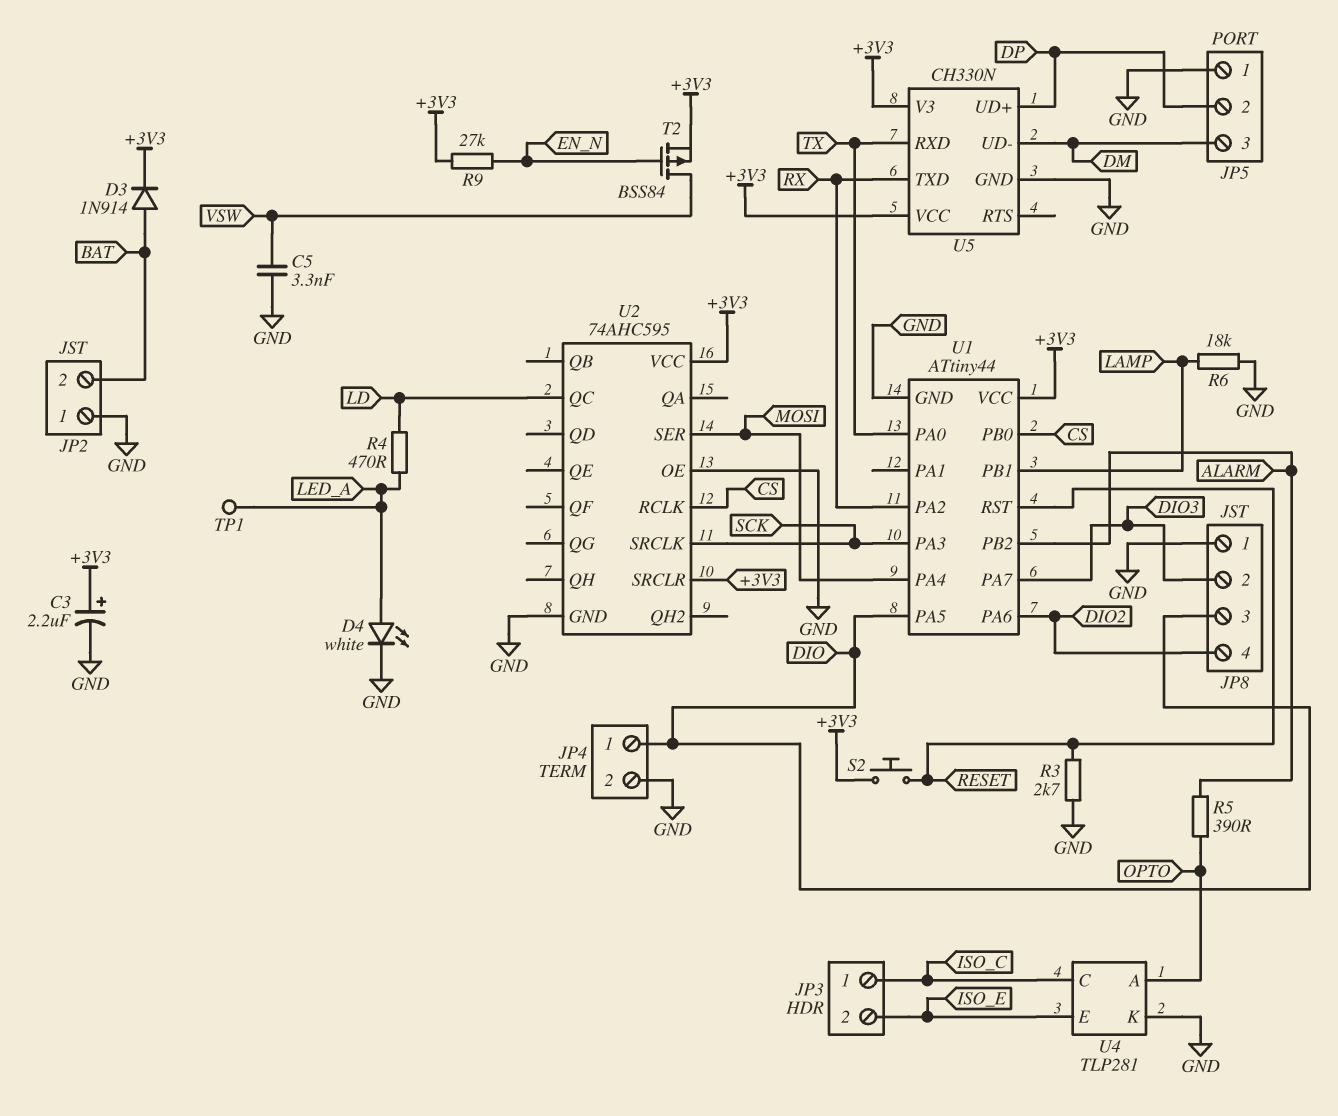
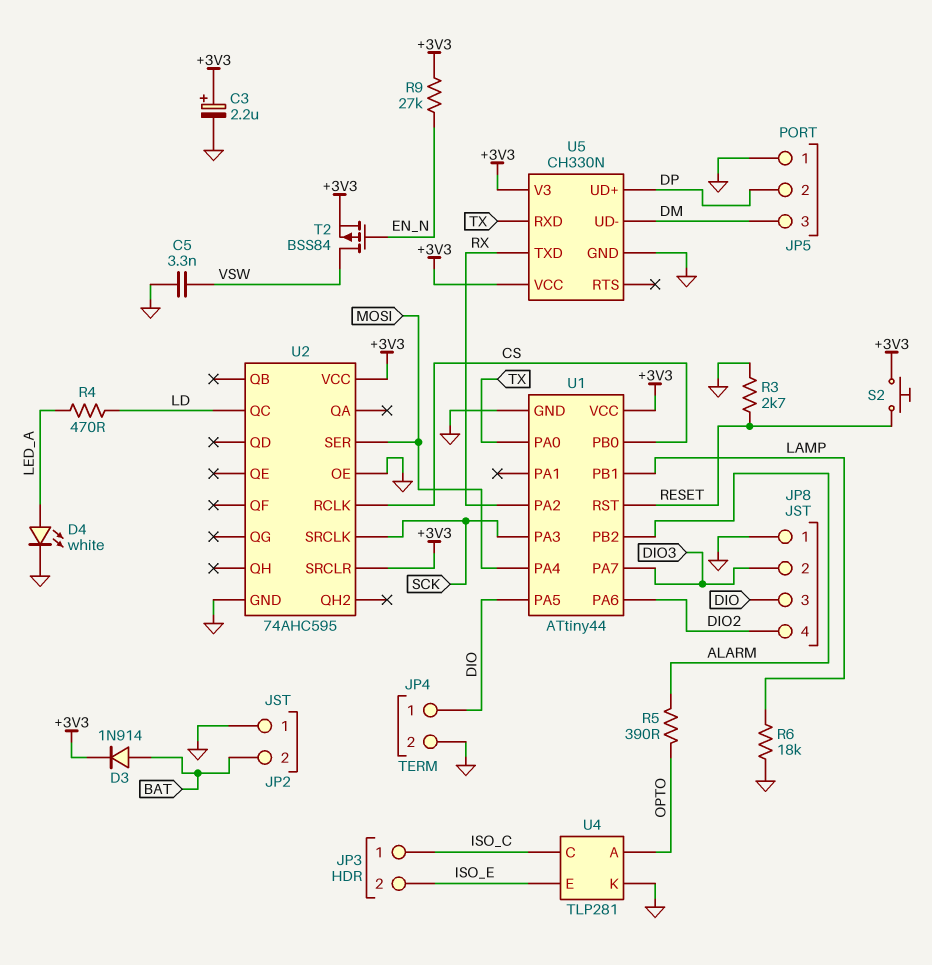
TP1: test point (LED_A) -> none

